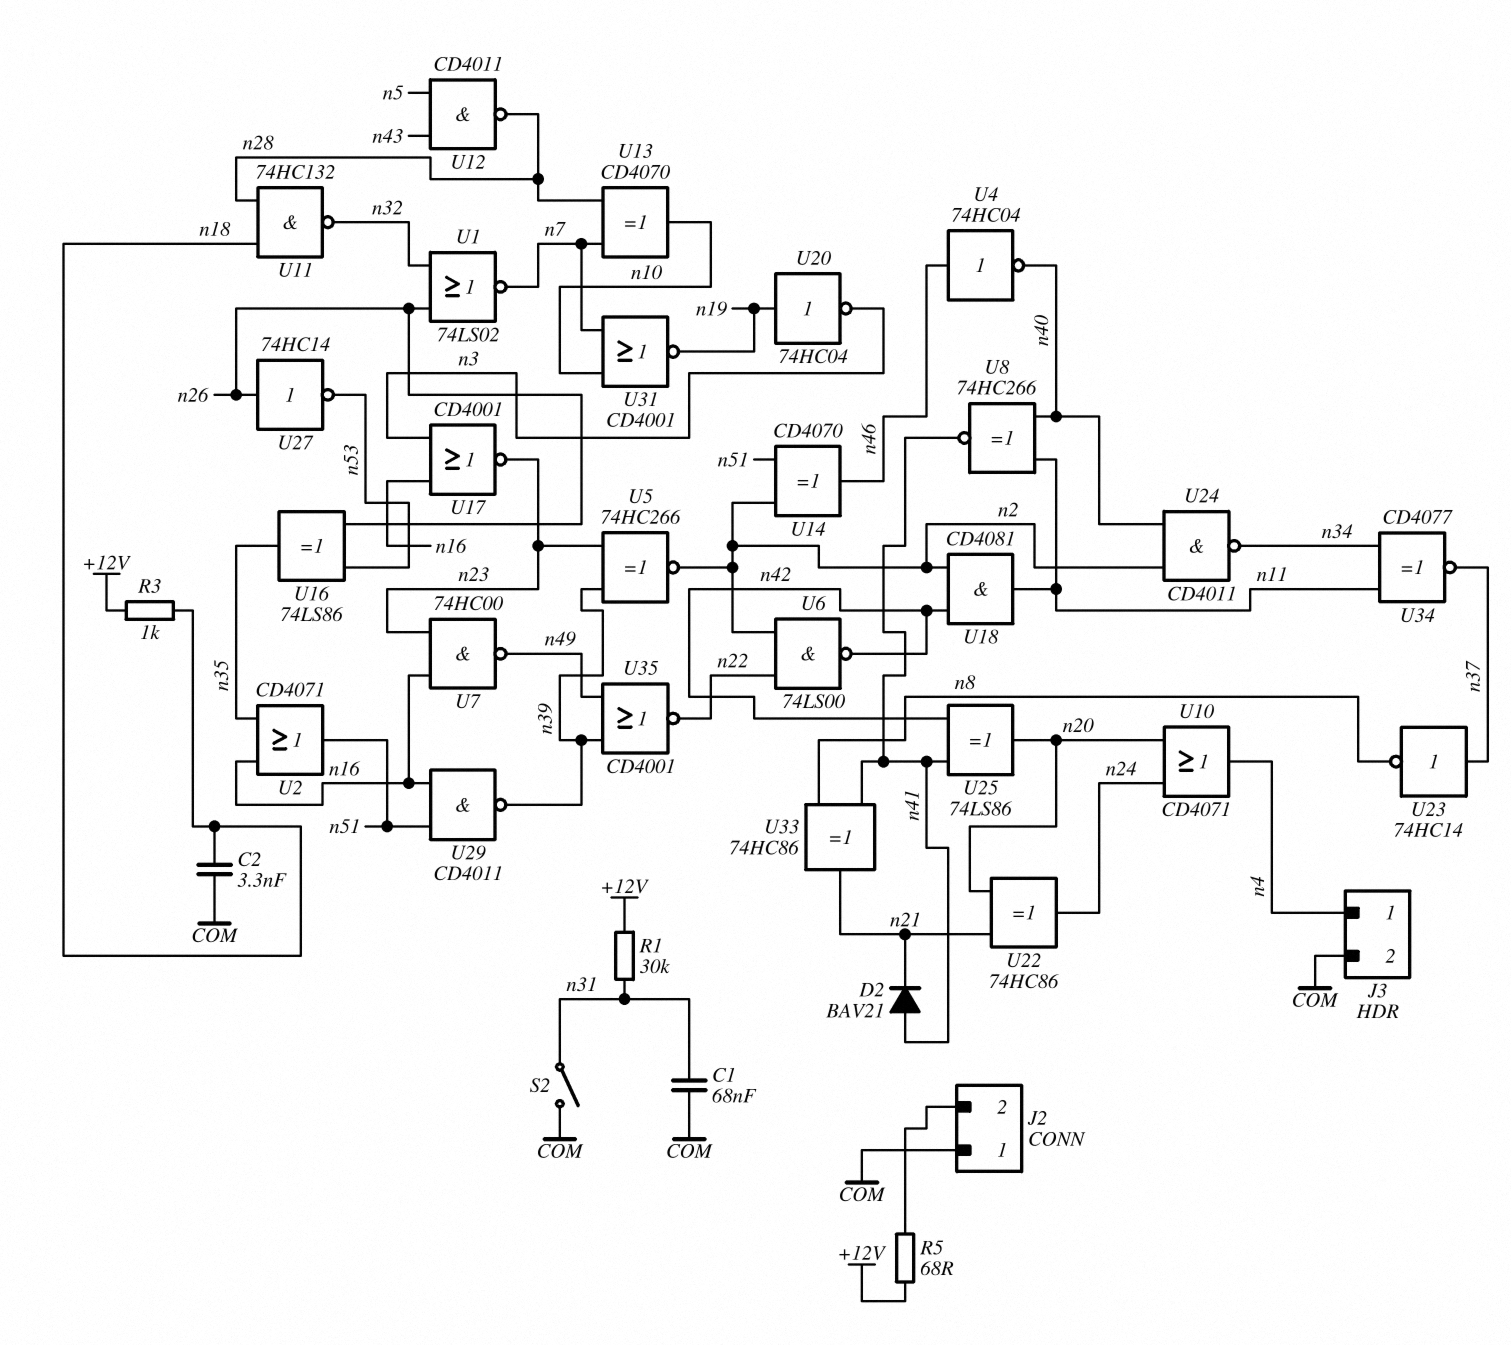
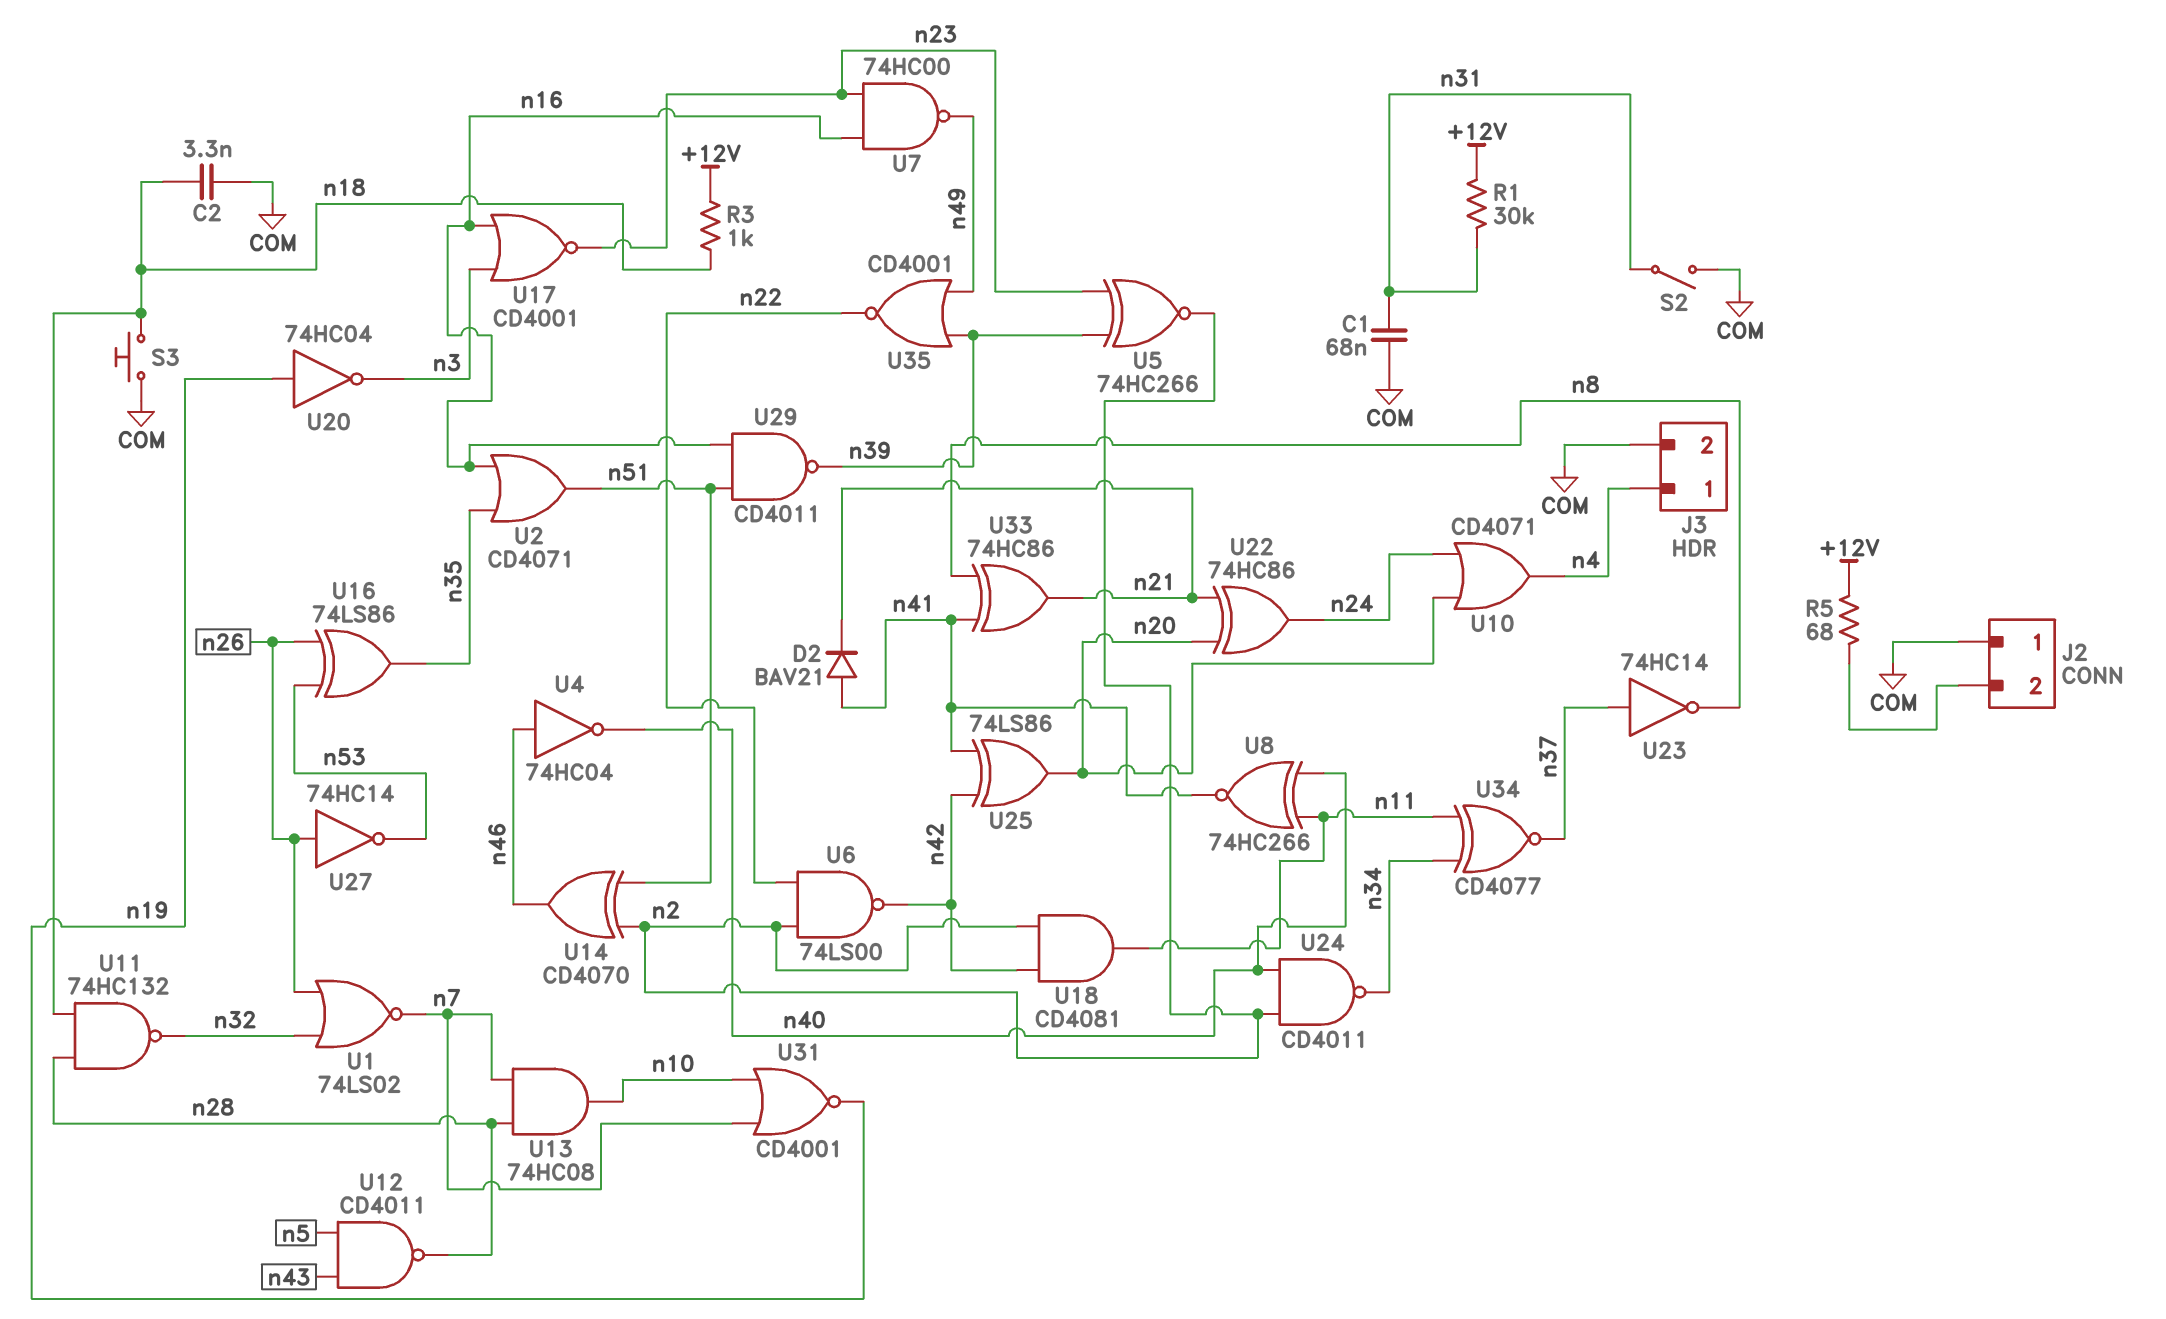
S3: none -> button (COM, n18)
U13: XOR CD4070 (in n7, in n28, out n10) -> AND 74HC08 (in n7, in n28, out n10)

